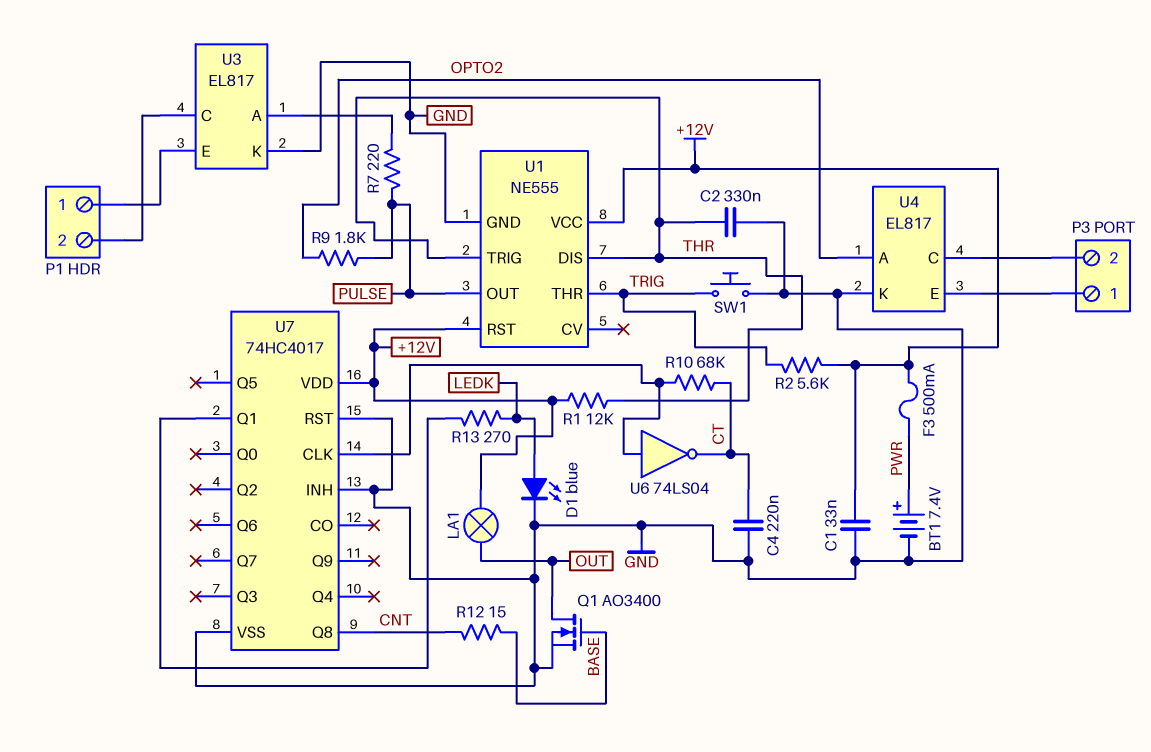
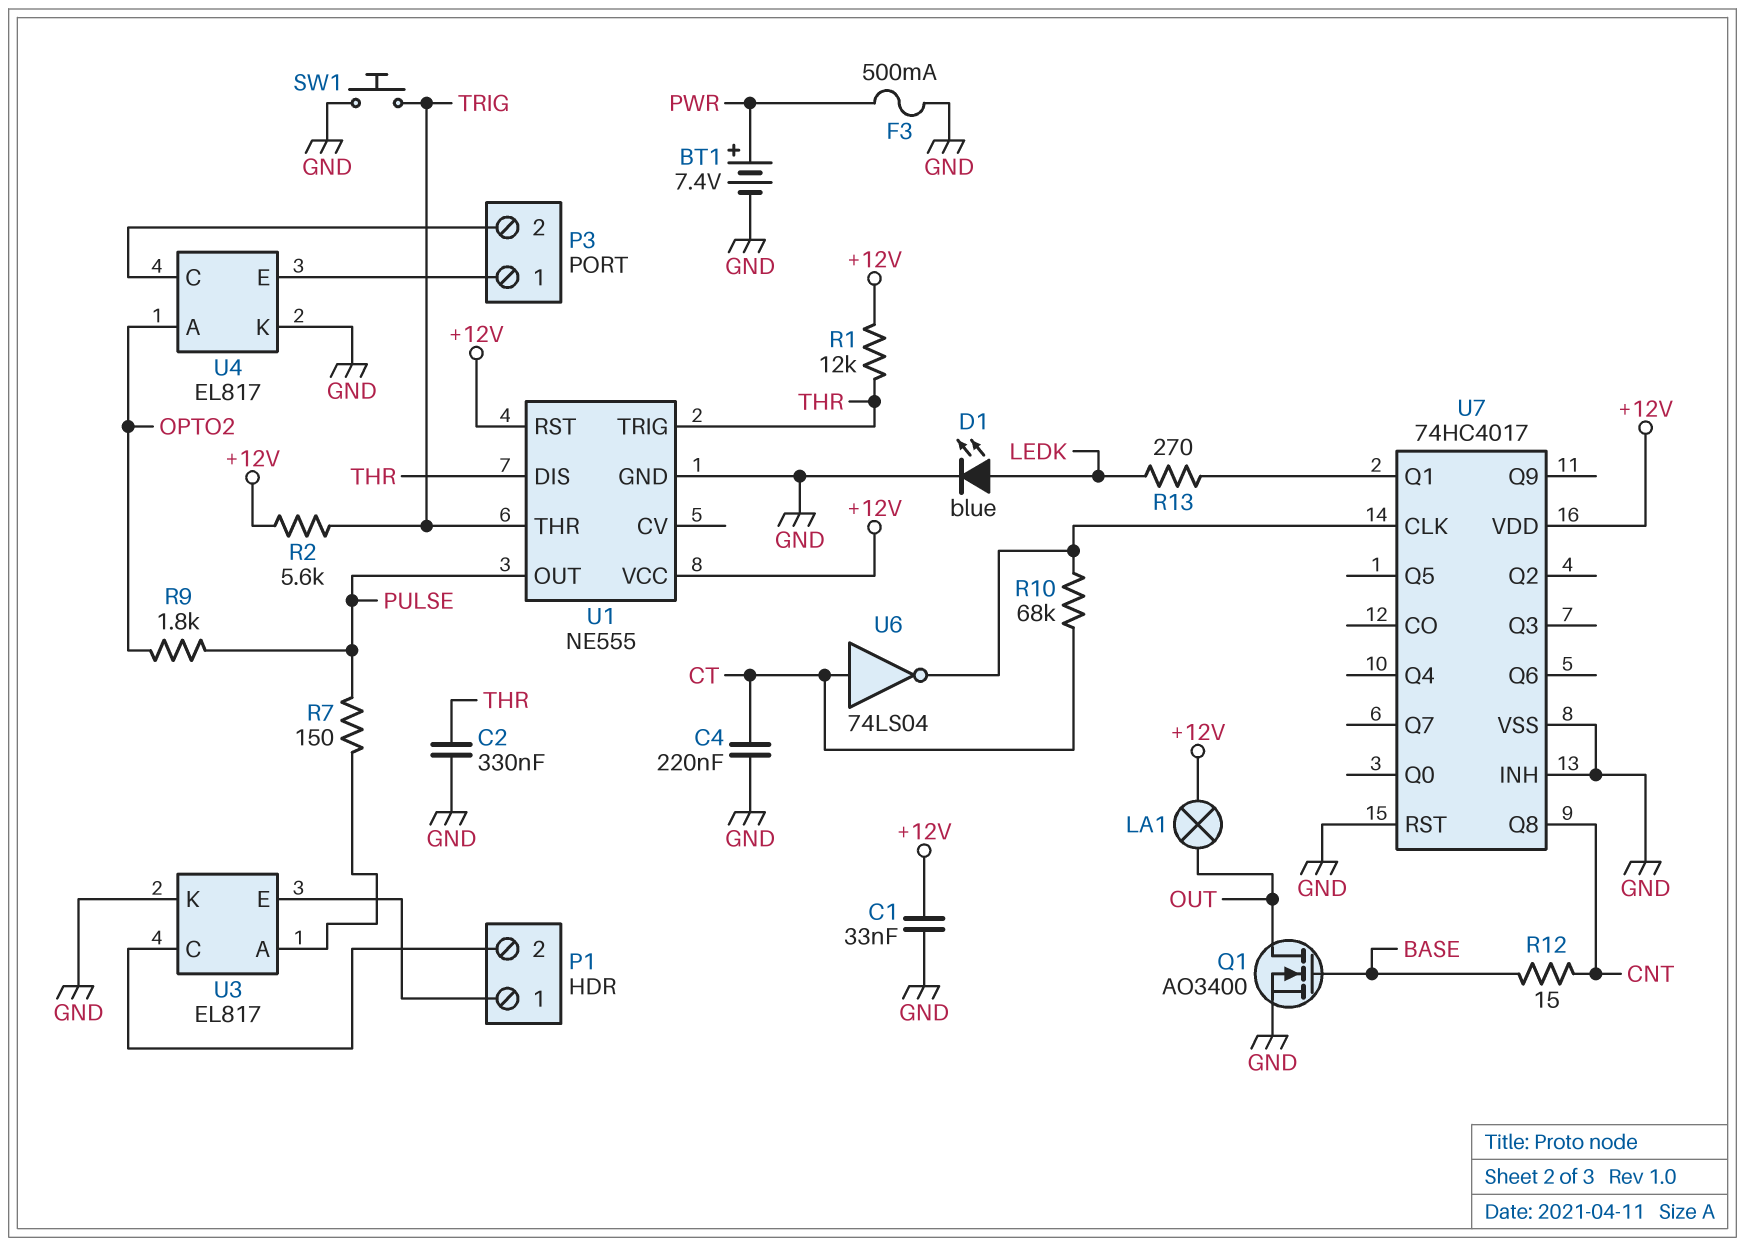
F3: 500mA (+12V, PWR) -> 500mA (GND, PWR)
R7: 220 (PULSE, U3/A) -> 150 (PULSE, U3/A)
U6: NOT 74LS04 (in U7/CLK, out CT) -> NOT 74LS04 (in CT, out U7/CLK)

